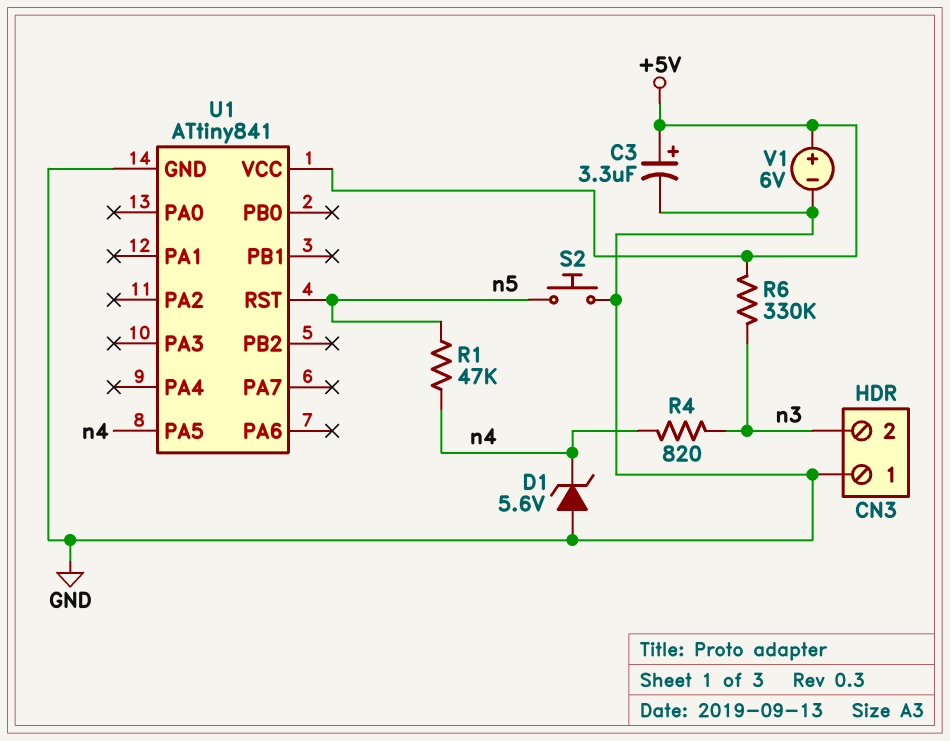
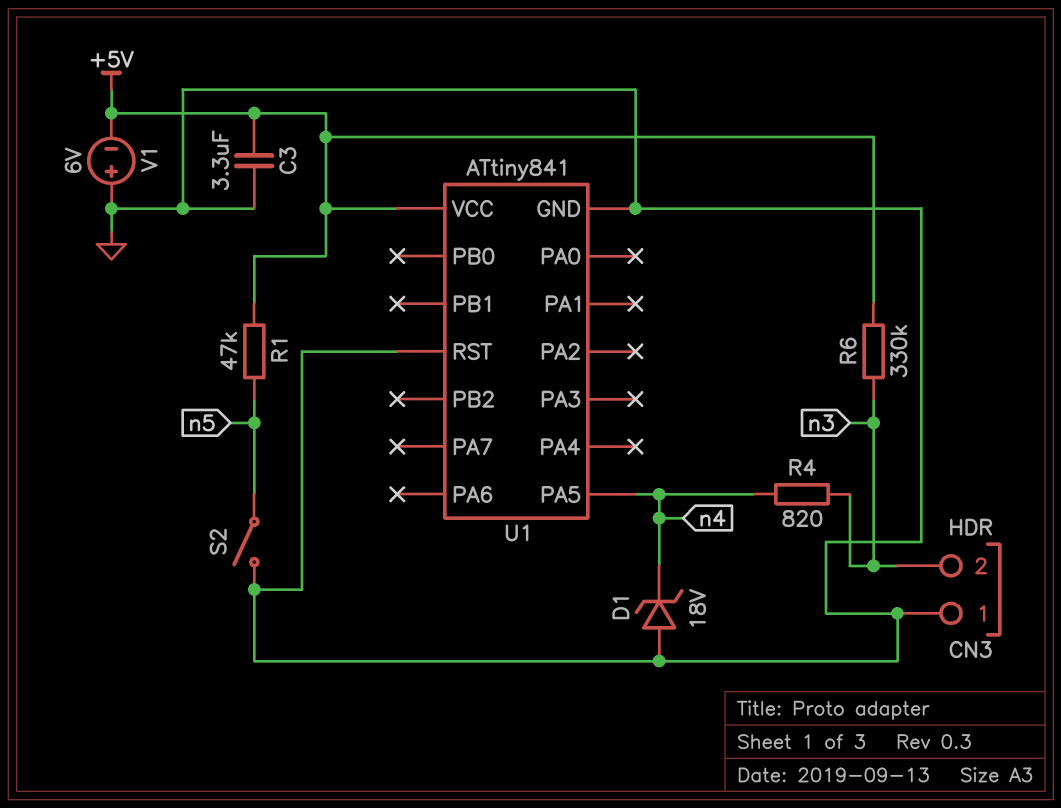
C3: 3.3uF (plus +5V, minus GND) -> 3.3uF (+5V, GND)
D1: zener 5.6V (A GND, K n4) -> zener 18V (A GND, K n4)
R1: 47k (n4, n5) -> 47k (+5V, n5)
S2: button (GND, n5) -> switch (GND, n5)
U1 pin RST: n5 -> GND
V1: 6V (plus +5V, minus GND) -> 6V (plus GND, minus +5V)

